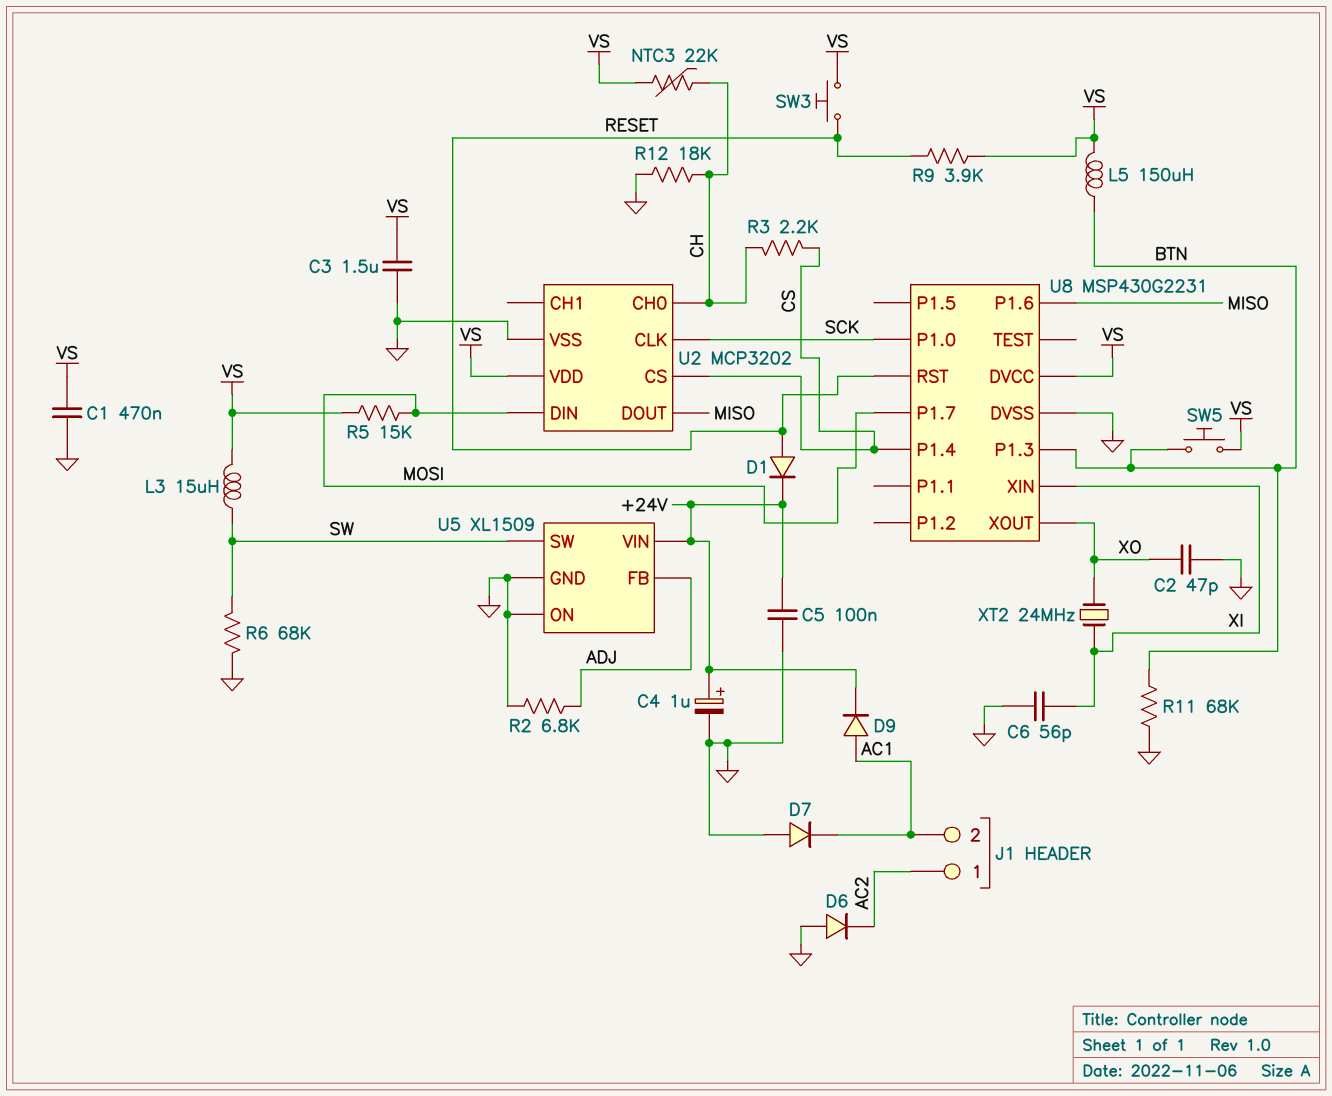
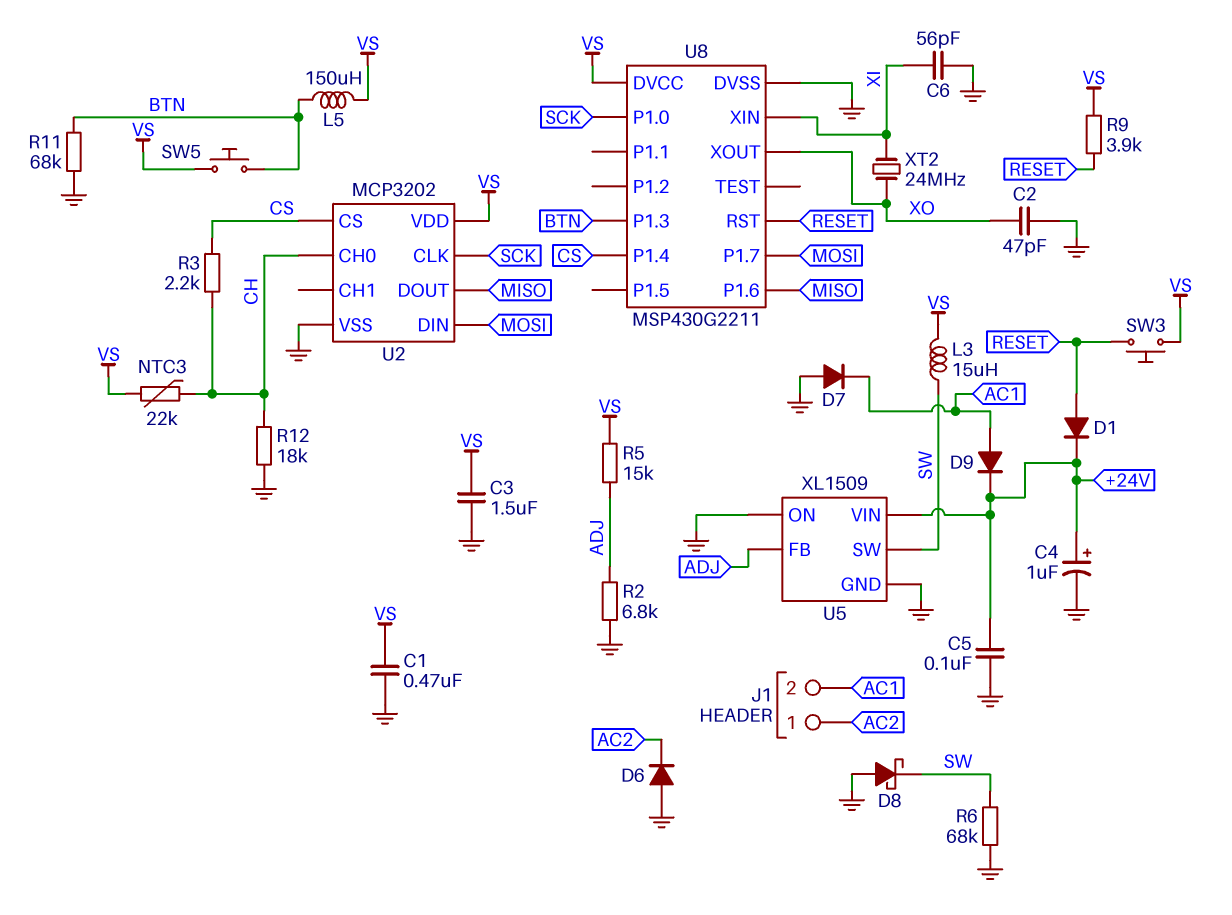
D8: none -> schottky (A GND, K SW)
R5: 15k (MOSI, VS) -> 15k (ADJ, VS)
U8: MSP430G2231 -> MSP430G2211

